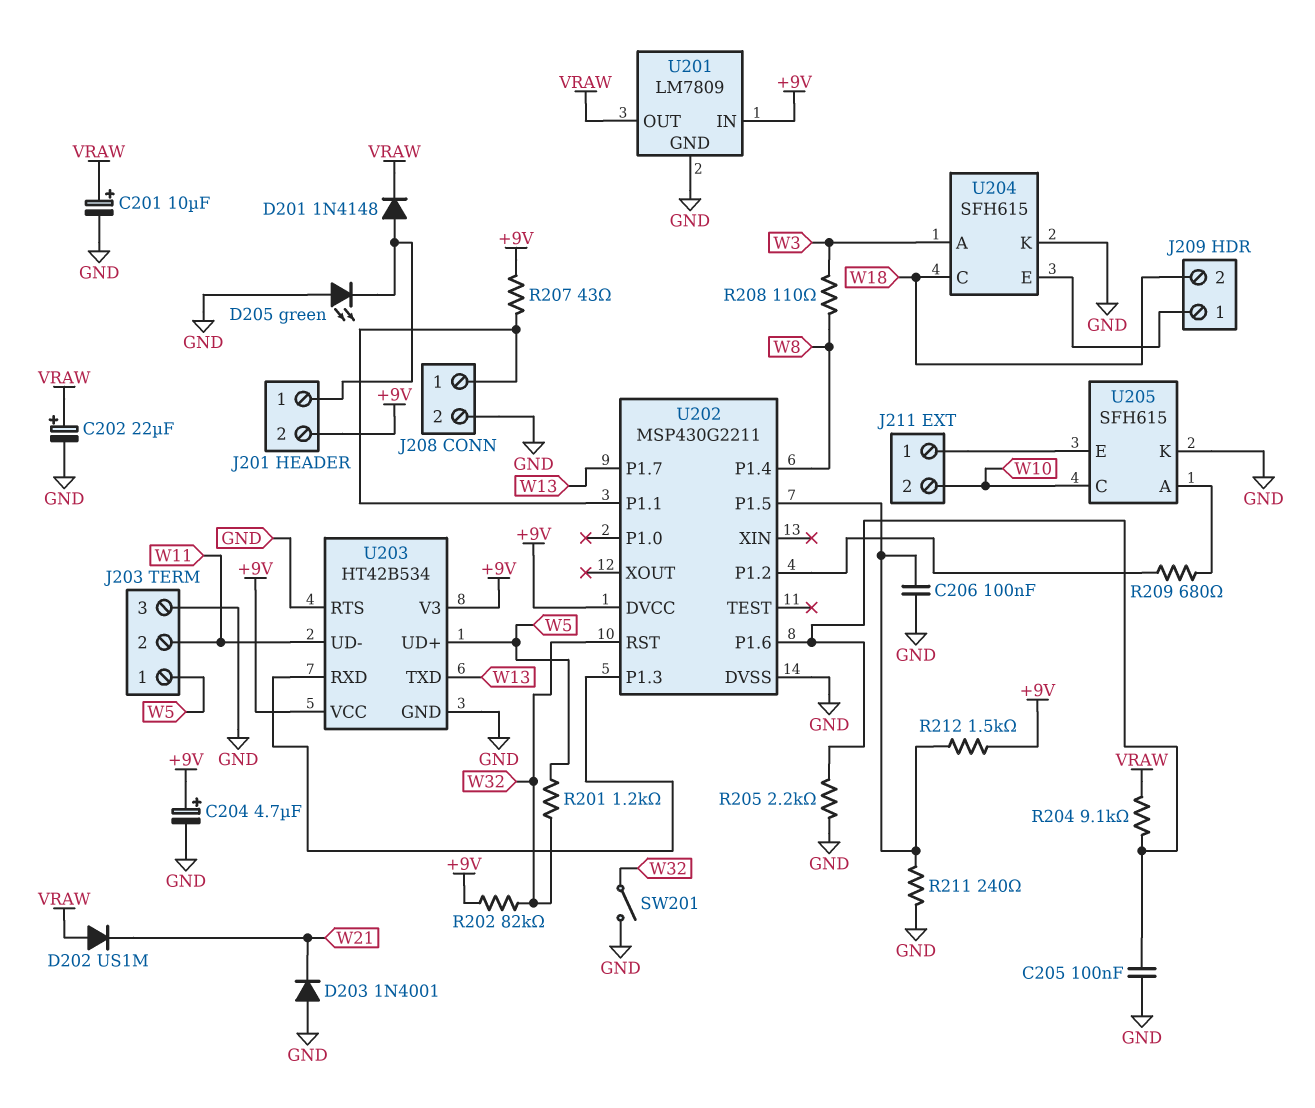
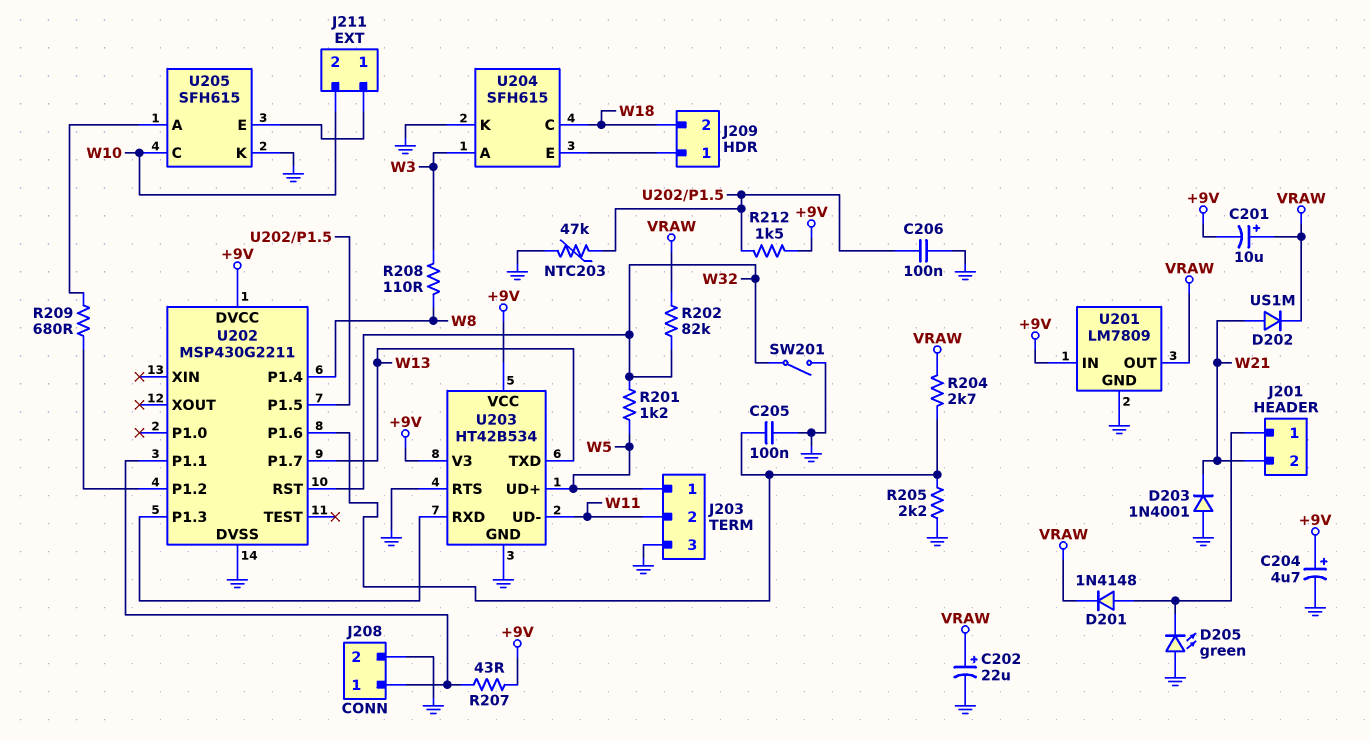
C201: 10uF (plus VRAW, minus GND) -> 10uF (plus VRAW, minus +9V)
D202: diode US1M (A VRAW, K W21) -> diode US1M (A W21, K VRAW)
J201 pin 2: +9V -> W21
NTC203: none -> 47k (GND, U202/P1.5)
R202: 82k (+9V, W32) -> 82k (VRAW, W32)
R204: 9.1k (U202/P1.6, VRAW) -> 2.7k (U202/P1.6, VRAW)
R211: 240 (GND, U202/P1.5) -> none

